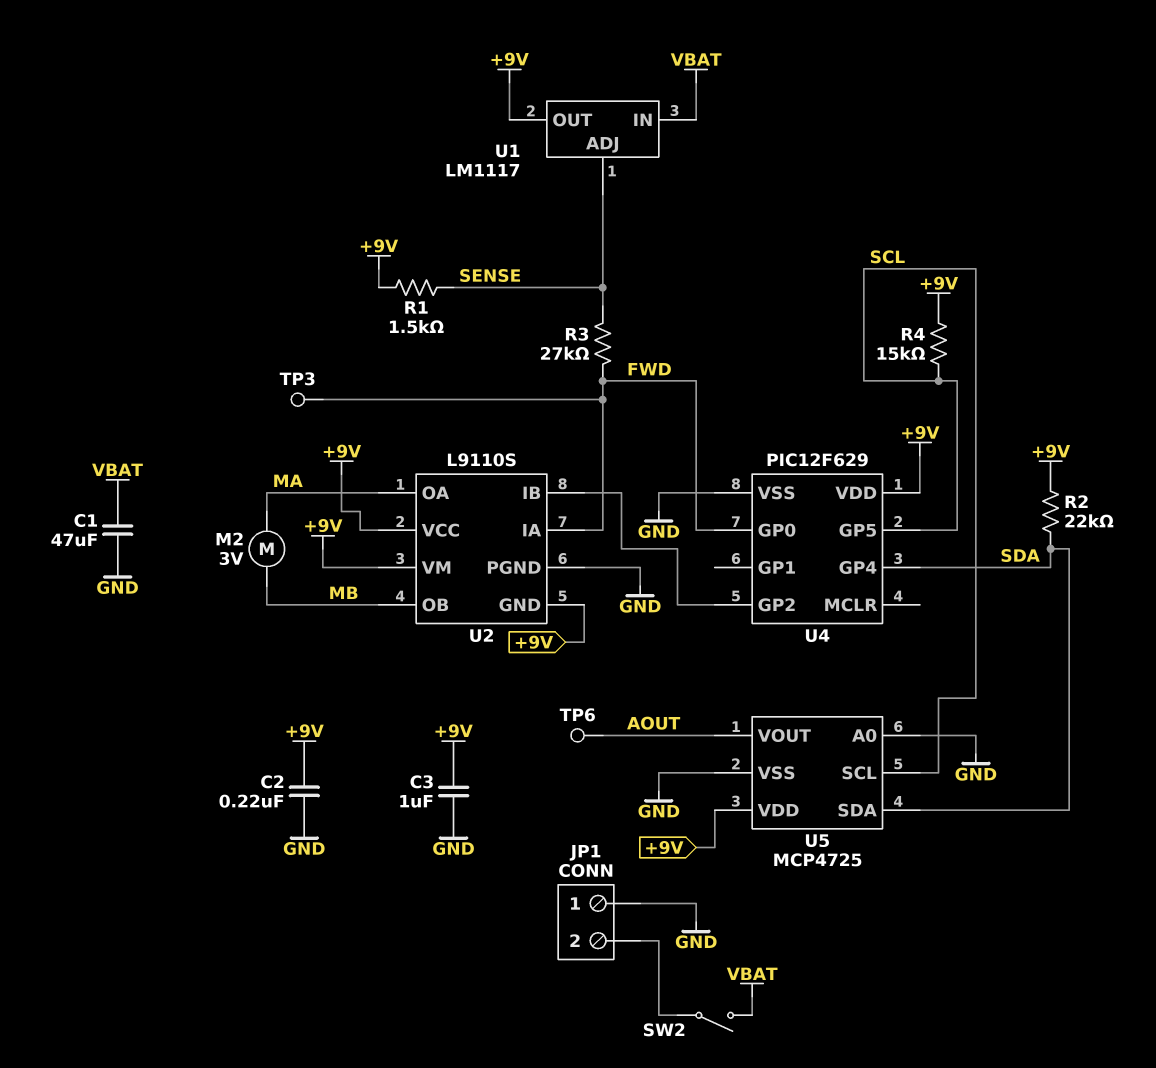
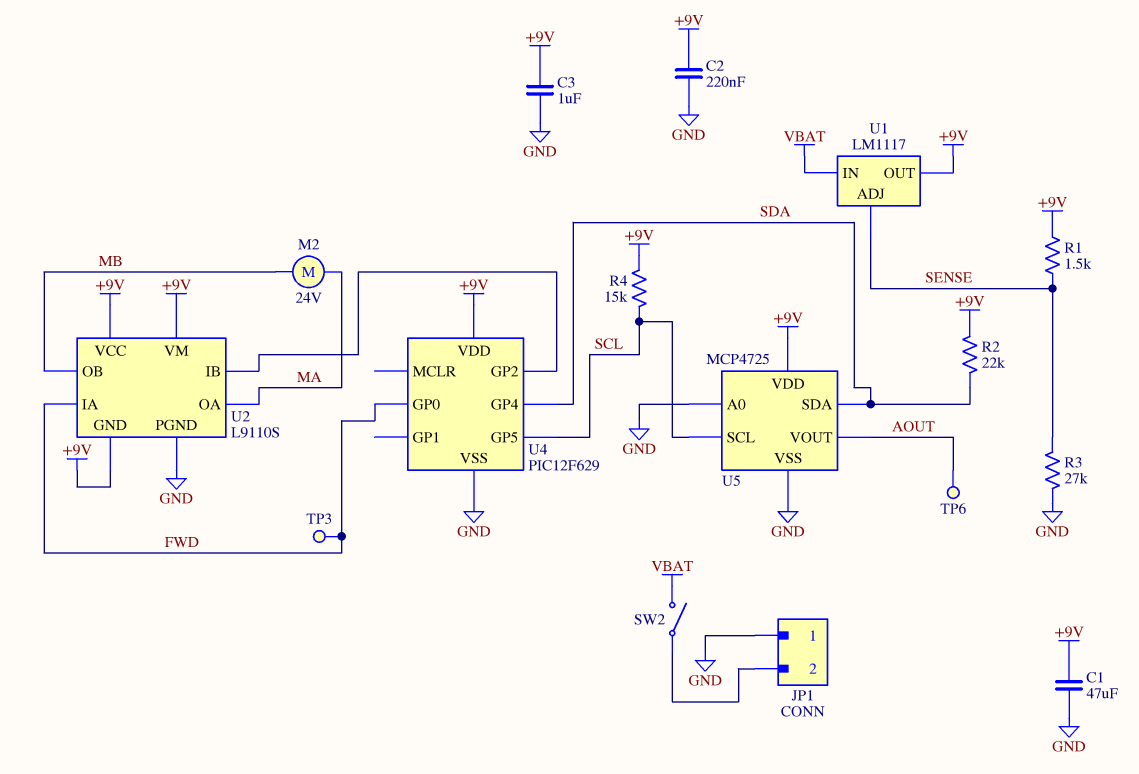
C1: 47uF (GND, VBAT) -> 47uF (+9V, GND)
M2: motor 3V (MA, MB) -> motor 24V (MA, MB)
R3: 27k (FWD, SENSE) -> 27k (GND, SENSE)

